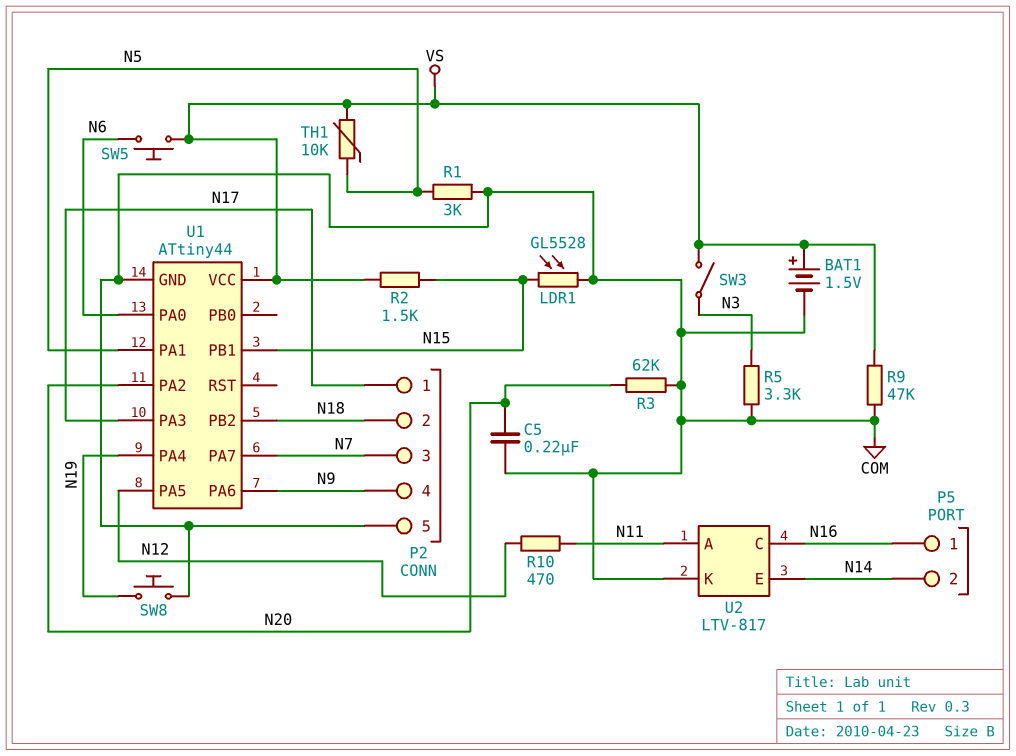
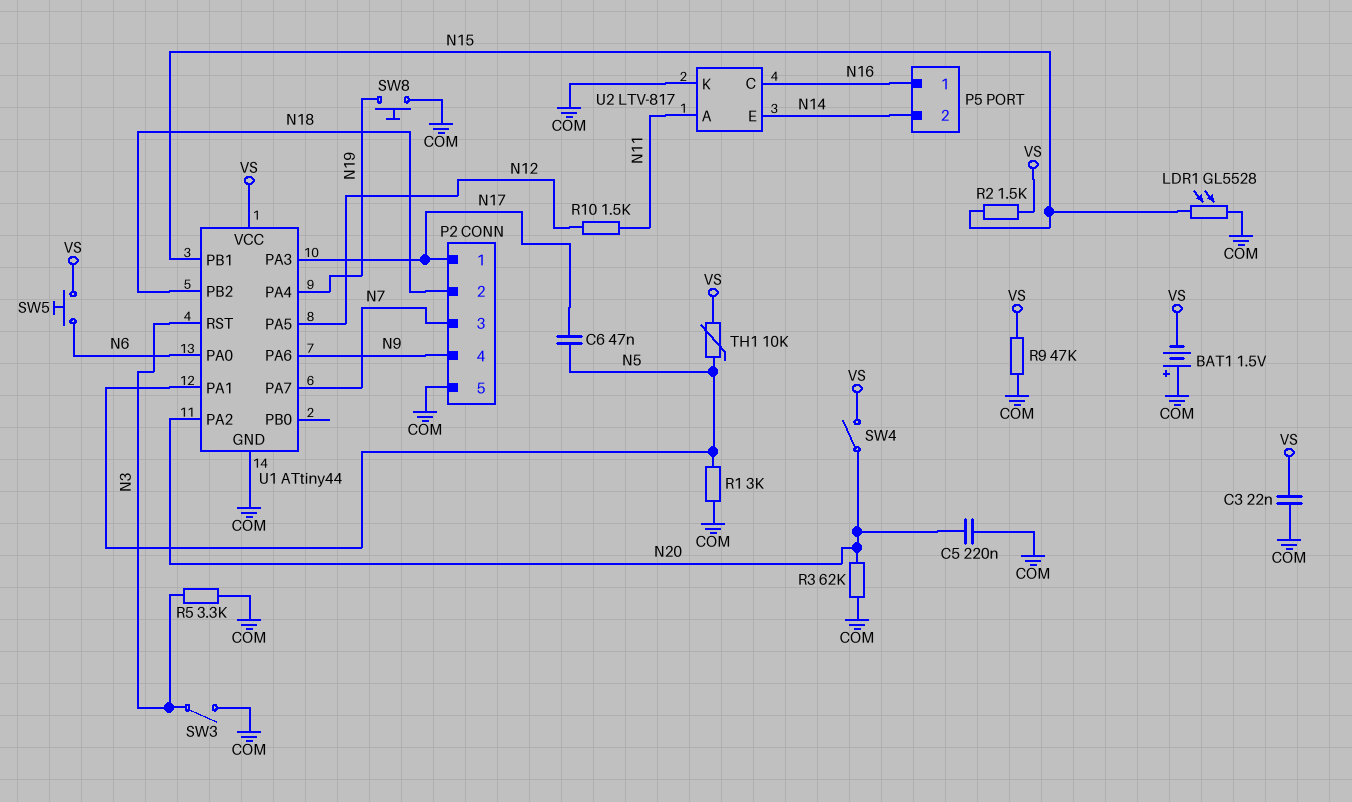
BAT1: 1.5V (plus VS, minus COM) -> 1.5V (plus COM, minus VS)
C3: none -> 22nF (COM, VS)
C6: none -> 47nF (N5, N17)
R10: 470 (N11, N12) -> 1.5k (N11, N12)
SW3: switch (N3, VS) -> switch (COM, N3)
SW4: none -> switch (N20, VS)
U1 pin RST: none -> N3

